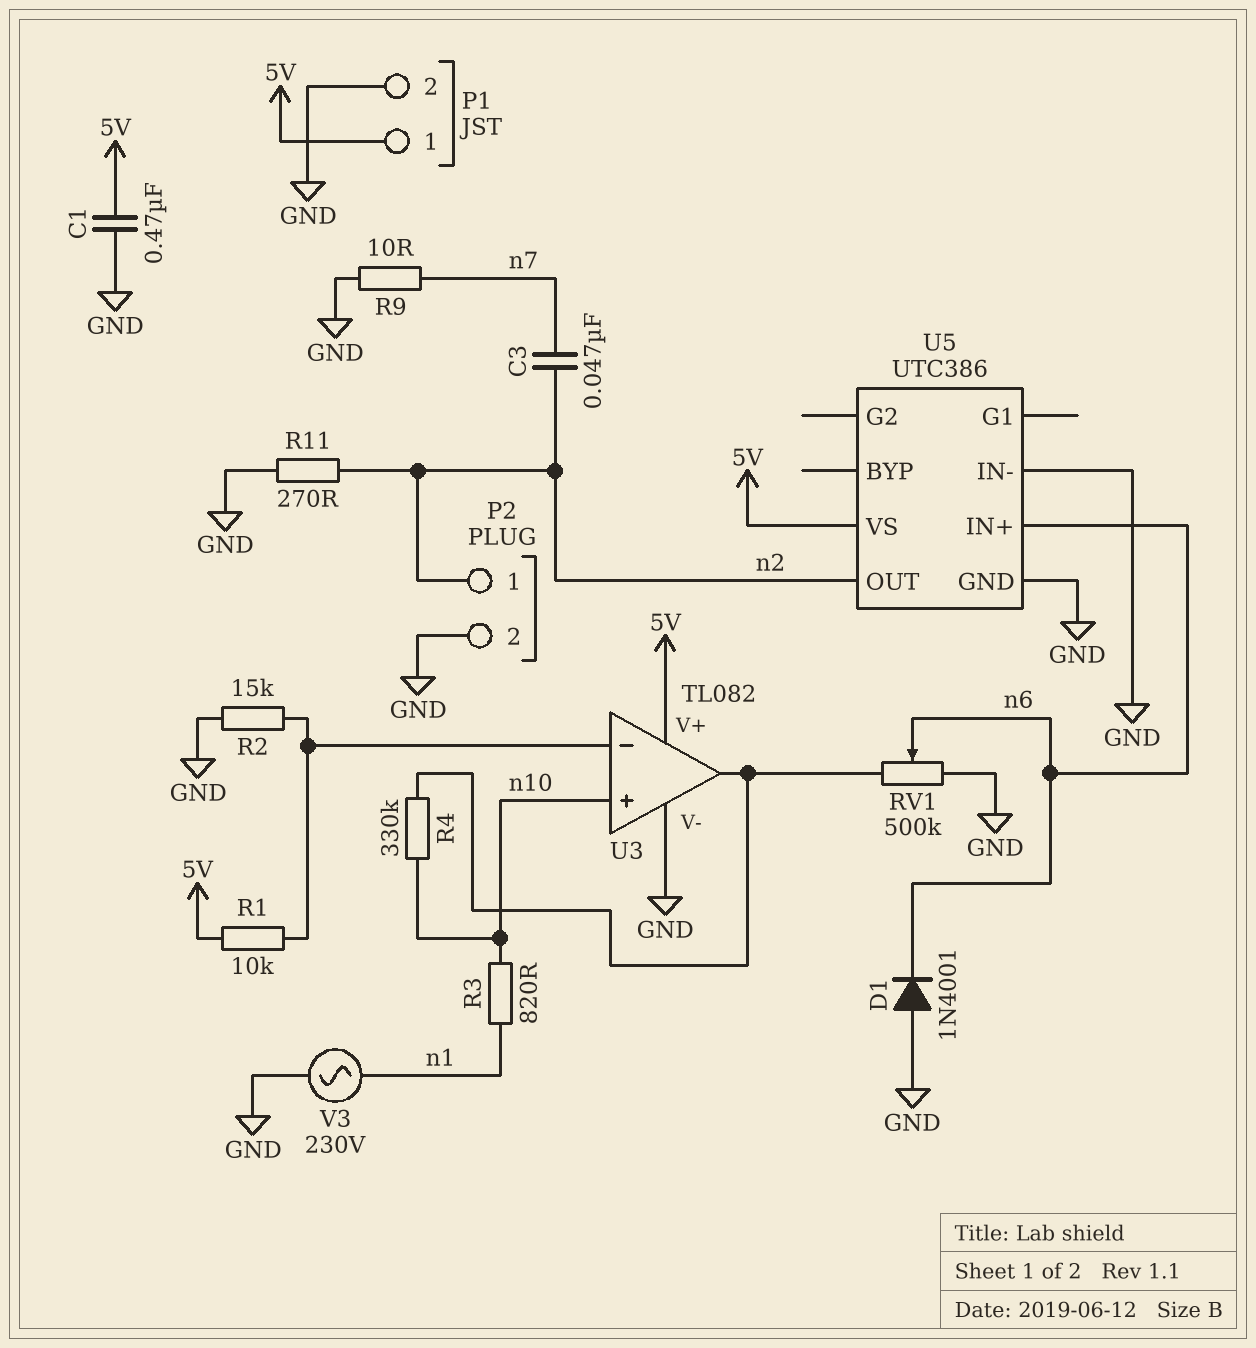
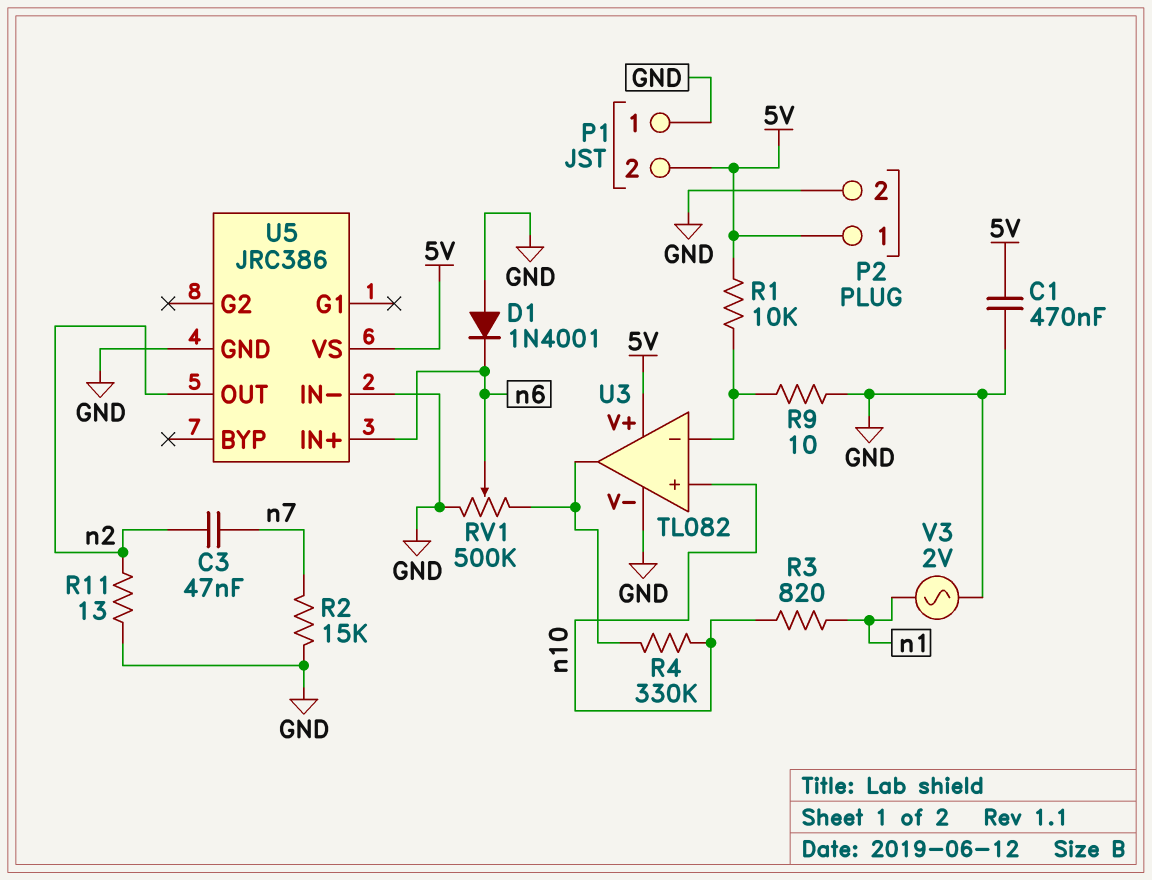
P1 pin 1: 5V -> GND
P1 pin 2: GND -> 5V
P2 pin 1: n2 -> 5V
R2: 15k (GND, U3/in-) -> 15k (GND, n7)
R9: 10 (GND, n7) -> 10 (GND, U3/in-)
R11: 270 (GND, n2) -> 13 (GND, n2)
U5: UTC386 -> JRC386
V3: AC 230V (GND, n1) -> AC 2V (GND, n1)

